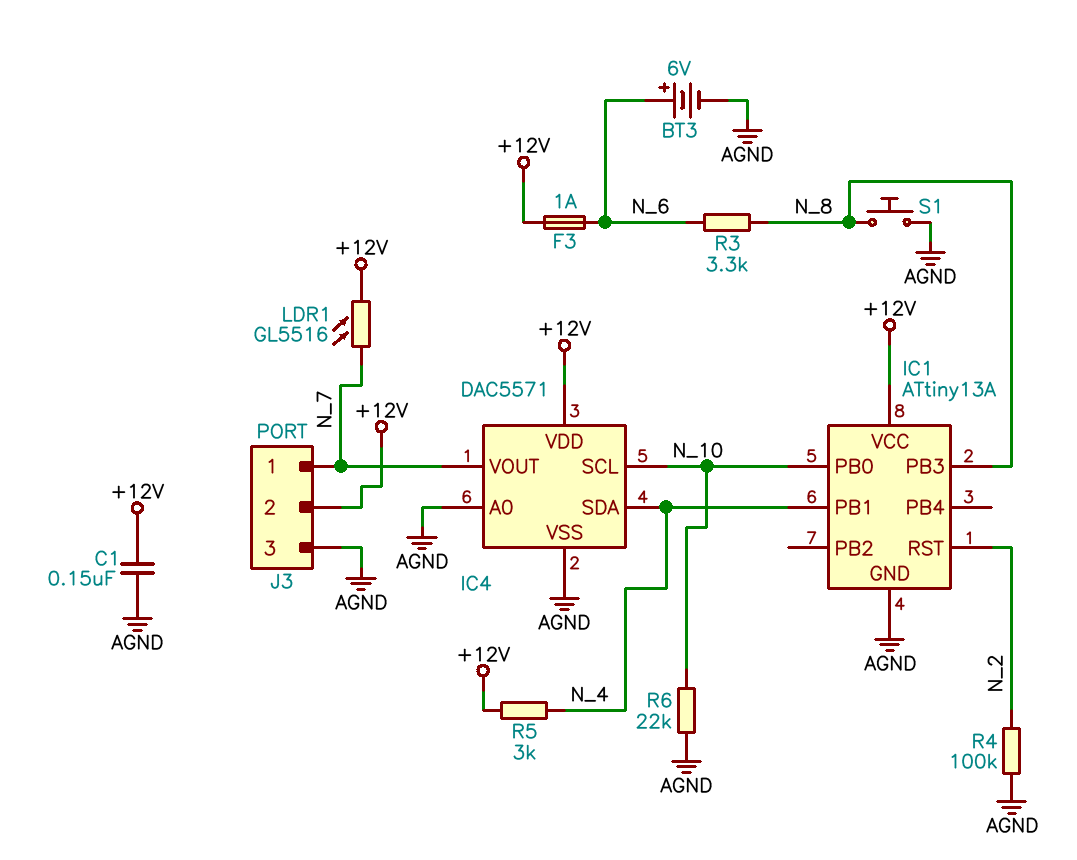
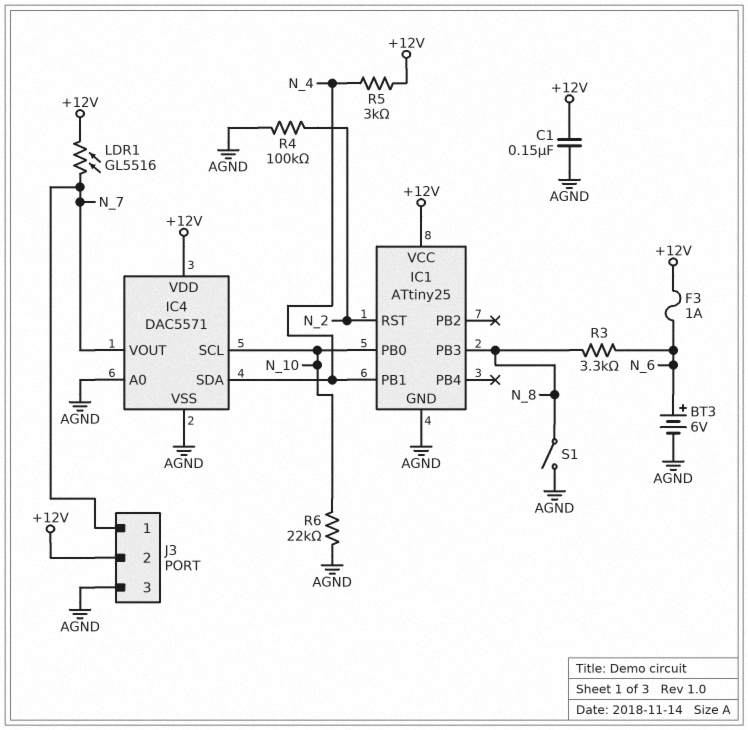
IC1: ATtiny13A -> ATtiny25
S1: button (AGND, N_8) -> switch (AGND, N_8)

